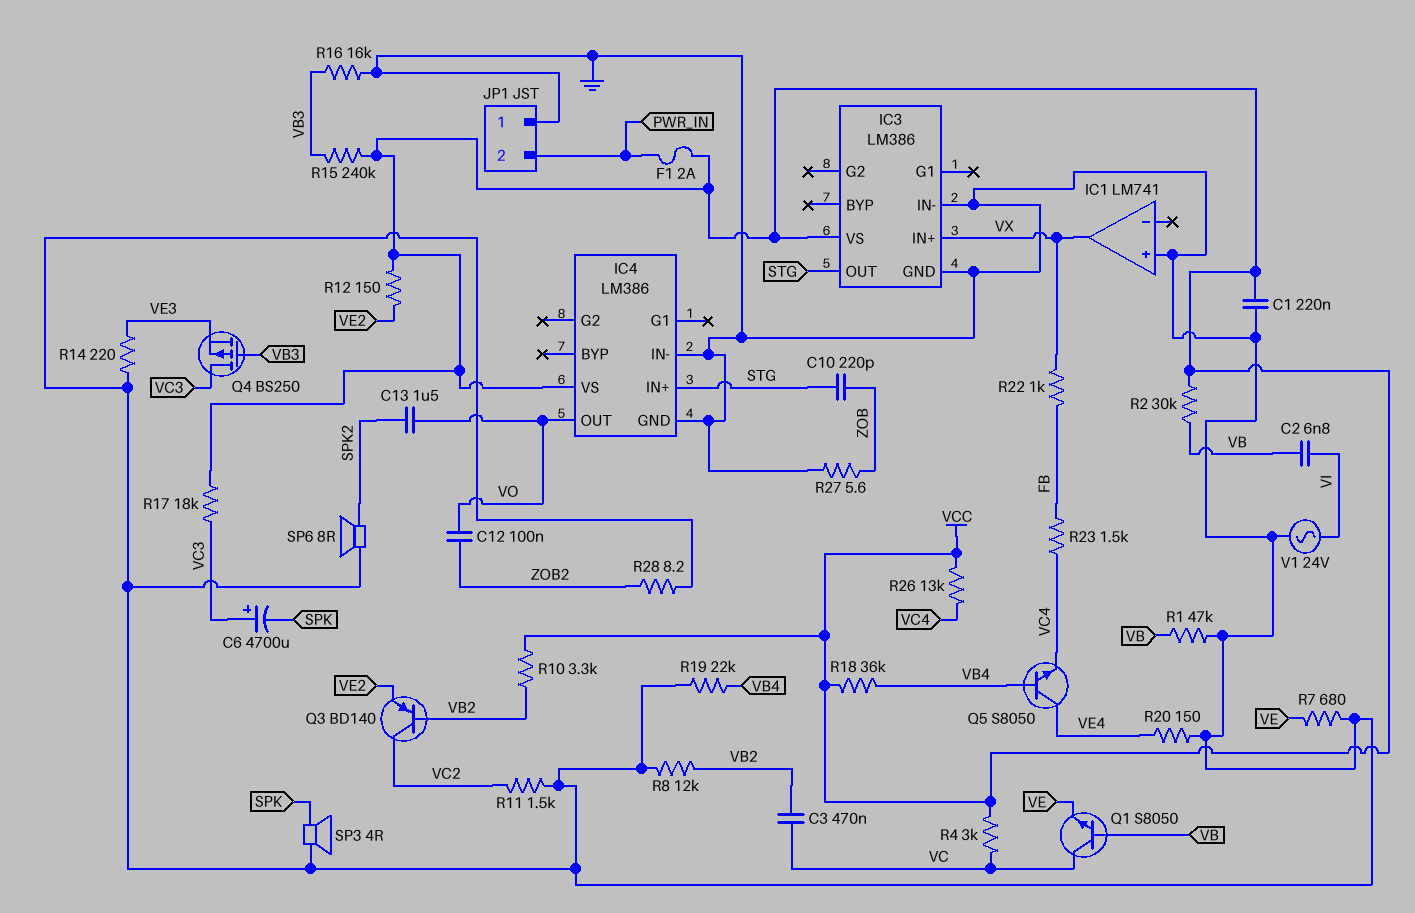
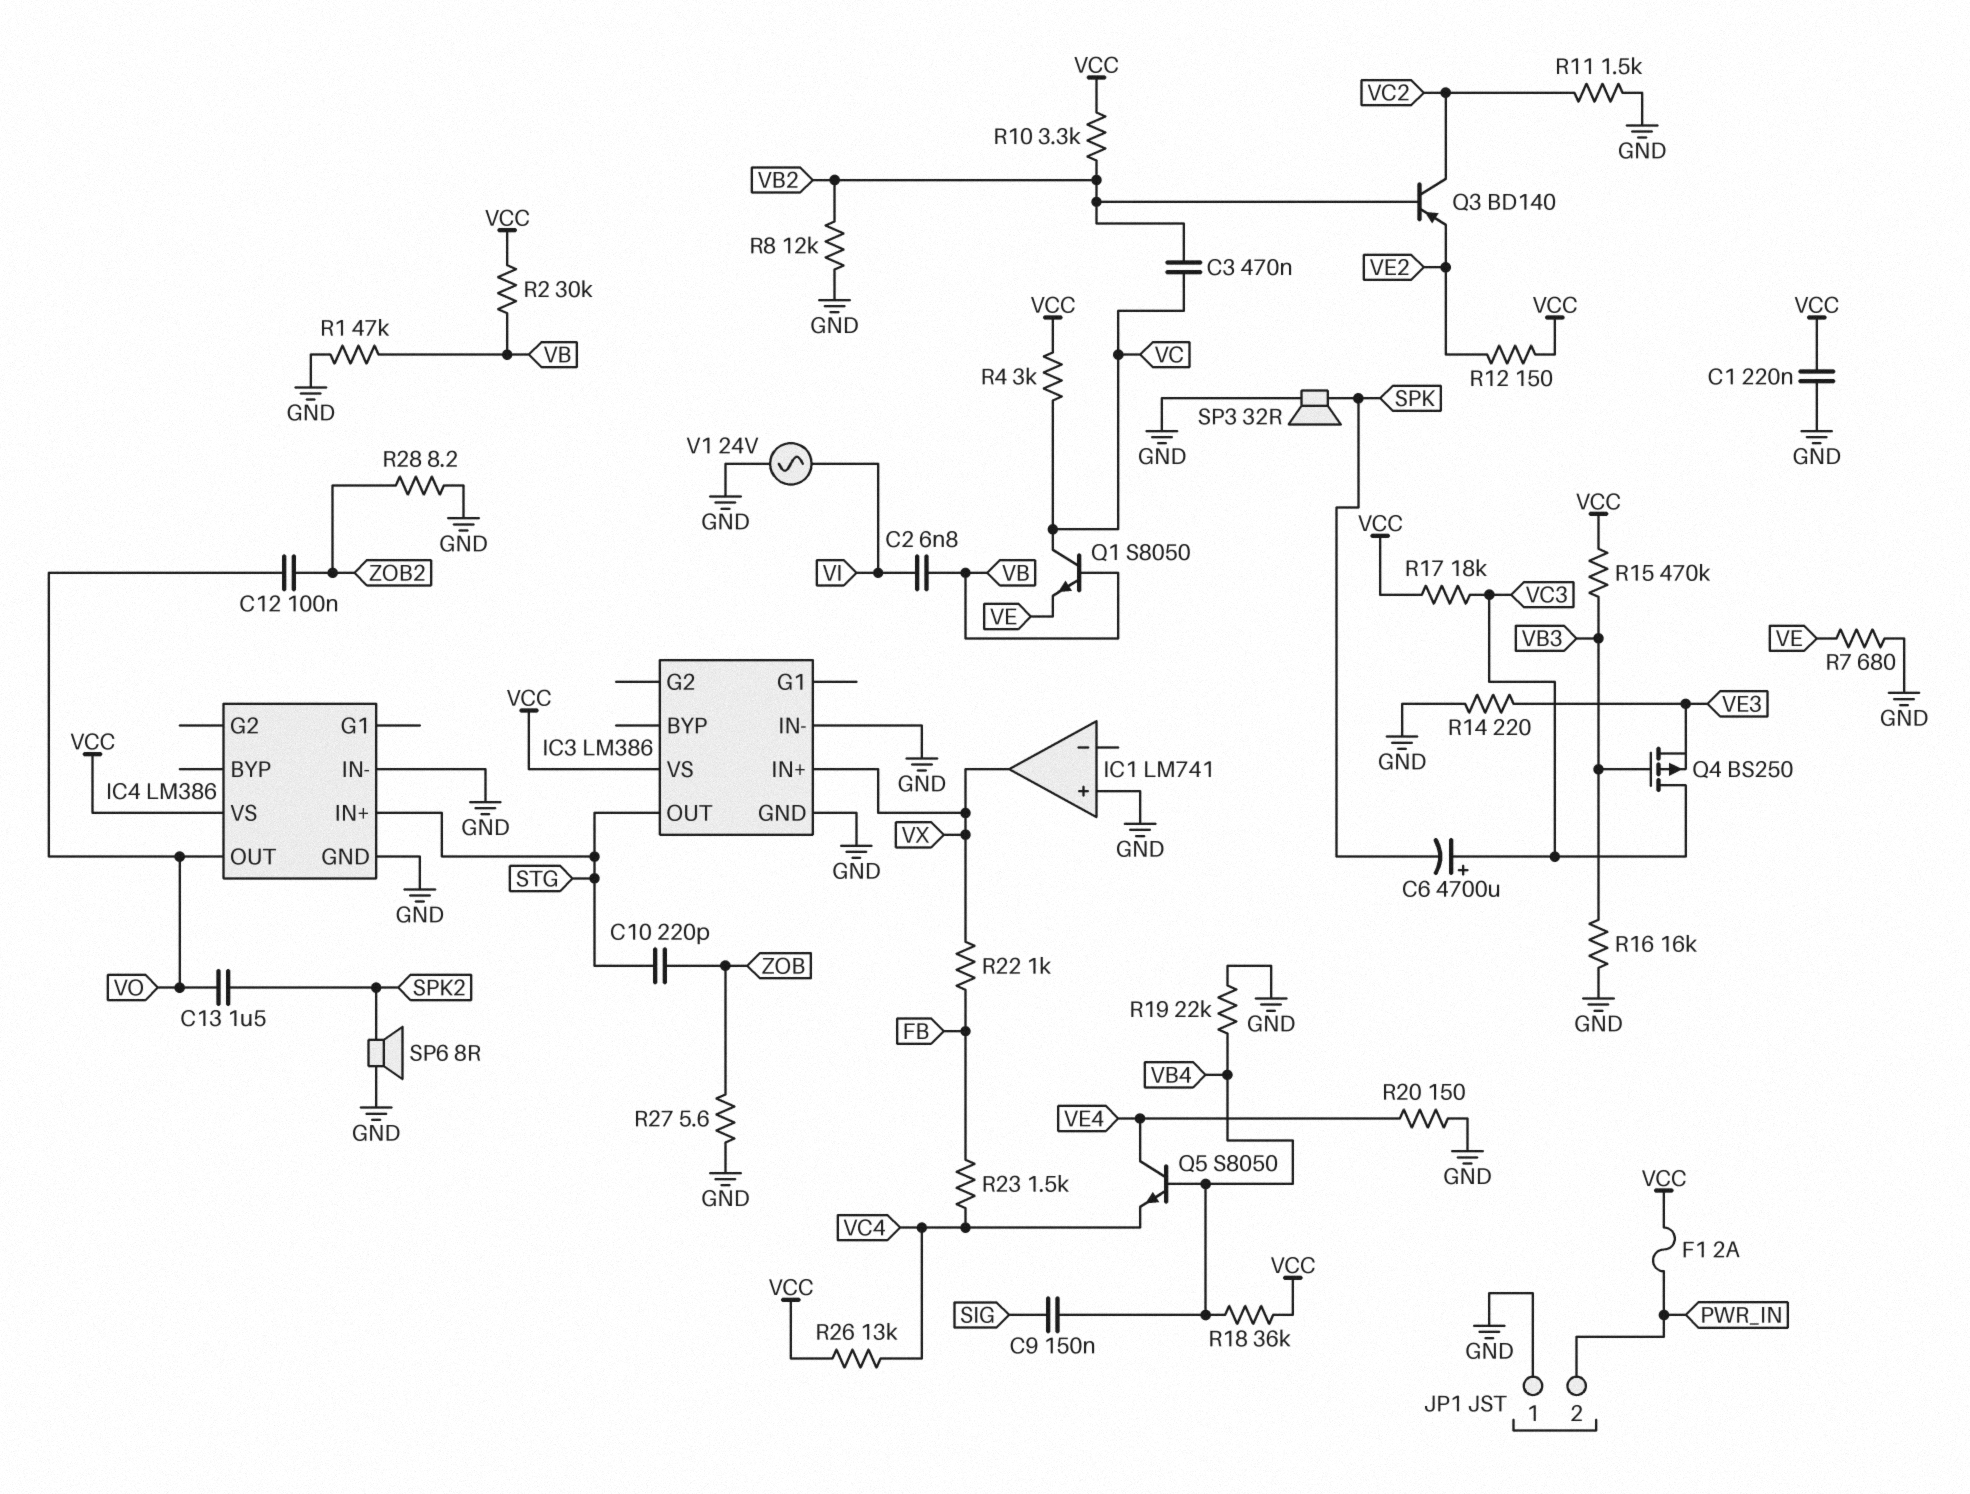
C9: none -> 150nF (SIG, VB4)
R15: 240k (VB3, VCC) -> 470k (VB3, VCC)
SP3: speaker 4R (GND, SPK) -> speaker 32R (GND, SPK)

